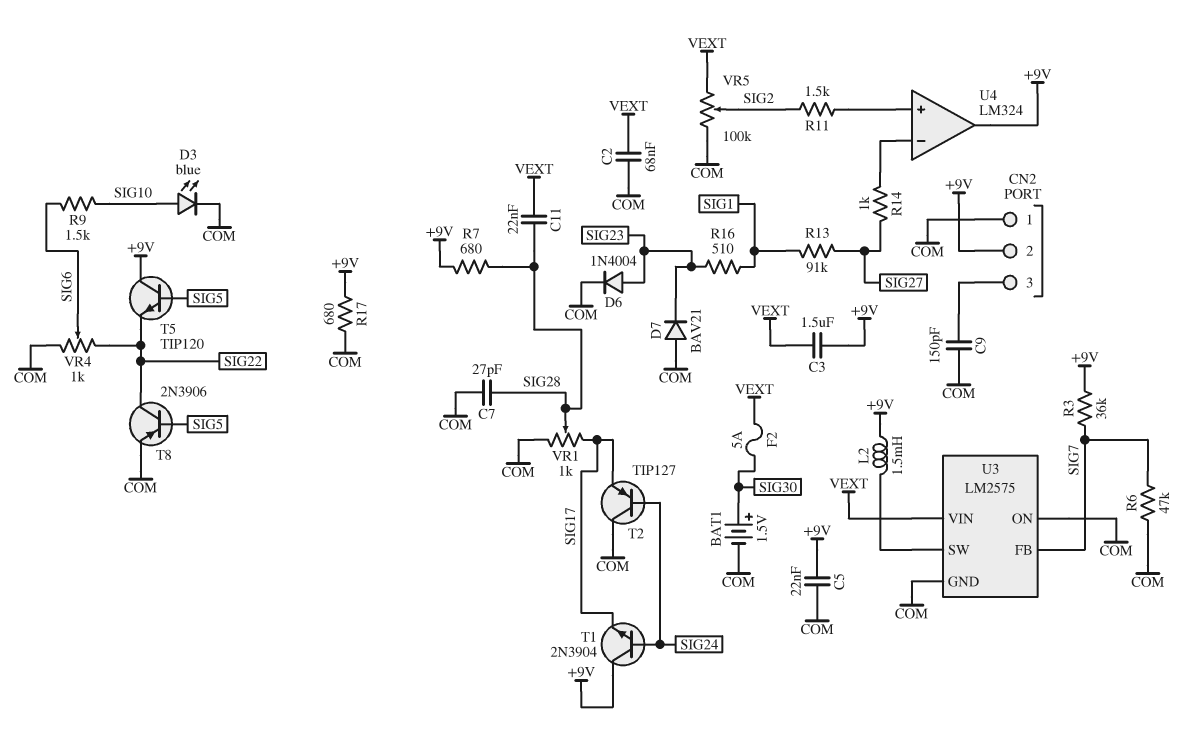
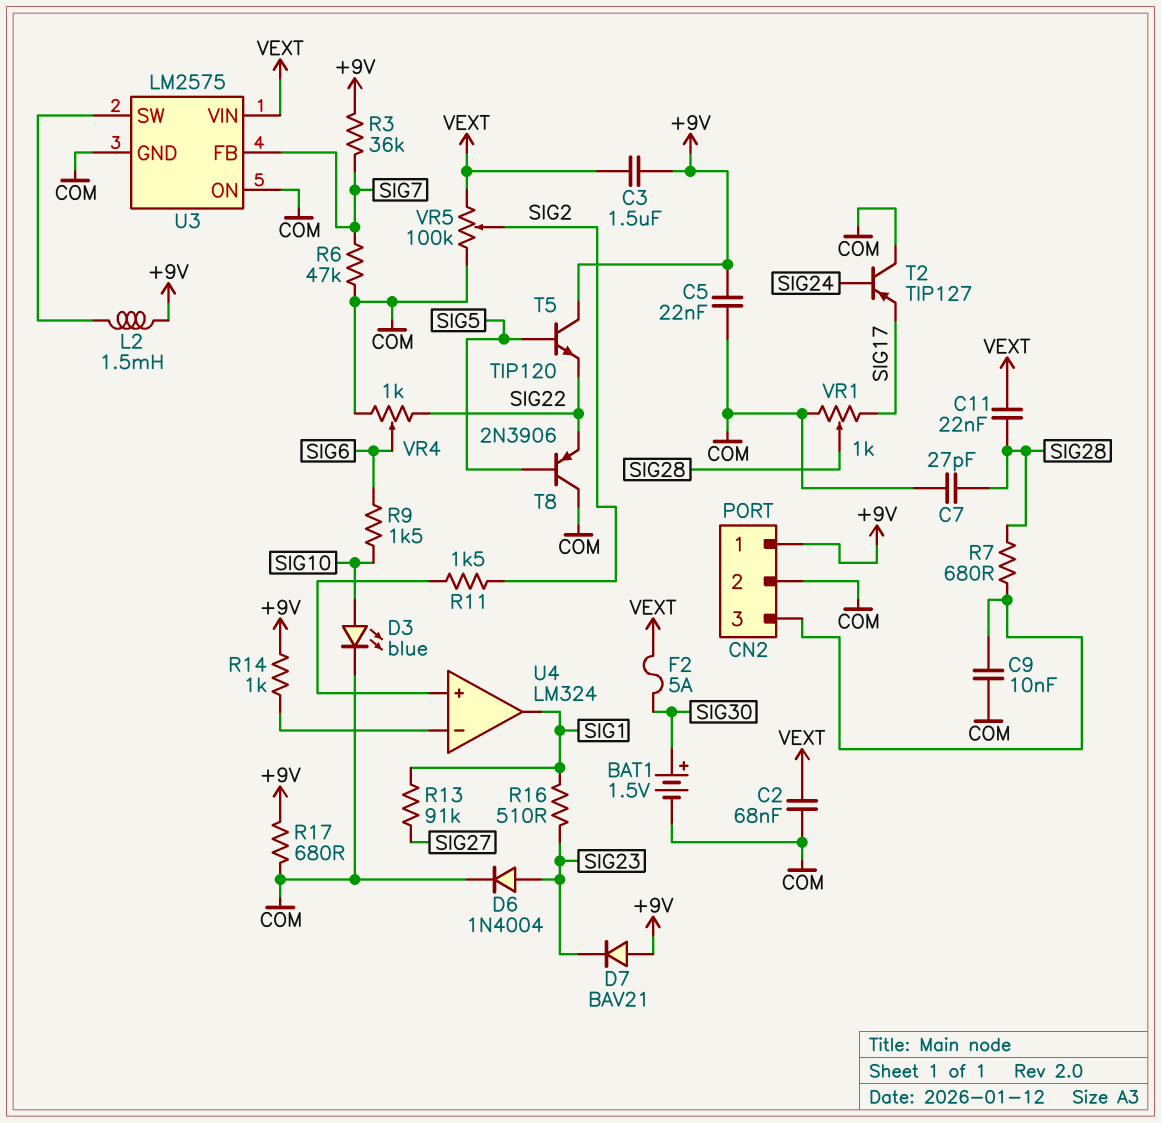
C9: 150pF (CN2/3, COM) -> 10nF (CN2/3, COM)
CN2 pin 1: COM -> +9V
CN2 pin 2: +9V -> COM
D7: diode BAV21 (A COM, K SIG23) -> diode BAV21 (A +9V, K SIG23)
R7: 680 (+9V, SIG28) -> 680 (CN2/3, SIG28)
R14: 1k (SIG27, U4/in-) -> 1k (+9V, U4/in-)
T1: NPN 2N3904 (B SIG24, C +9V, E SIG17) -> none
T8: PNP 2N3906 (B SIG5, C SIG22, E COM) -> PNP 2N3906 (B SIG5, C COM, E SIG22)
U4 pin out: +9V -> SIG1

